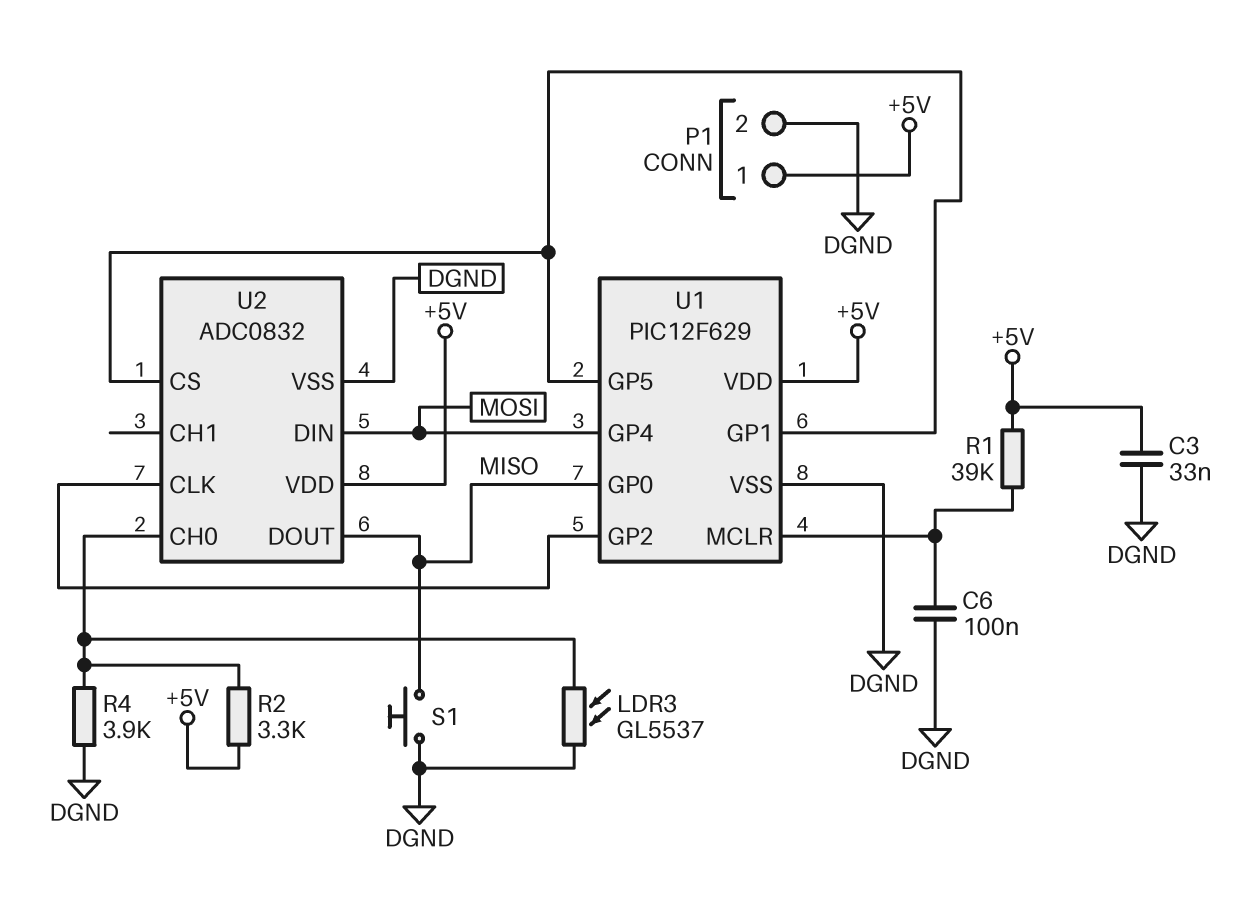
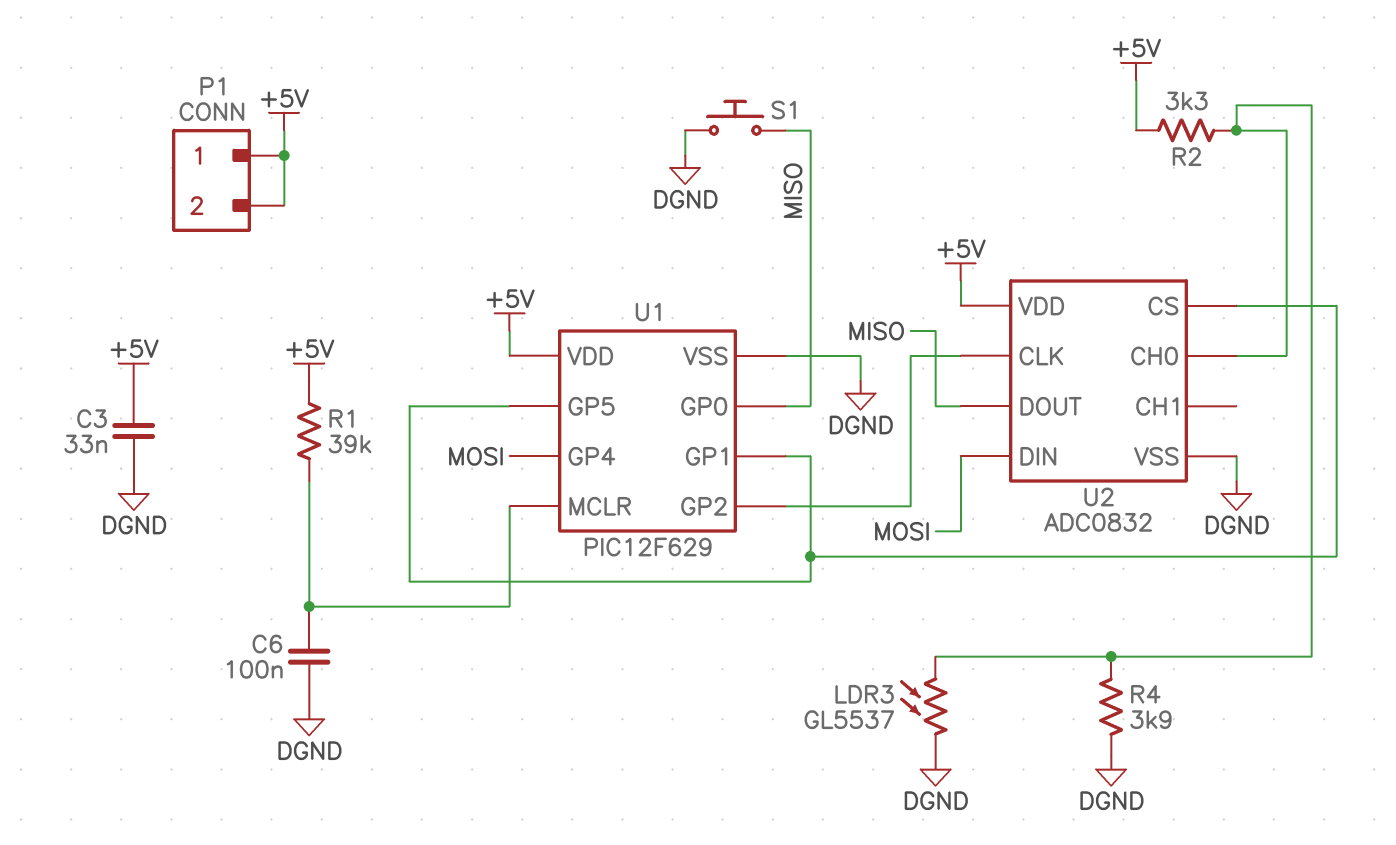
P1 pin 2: DGND -> +5V

